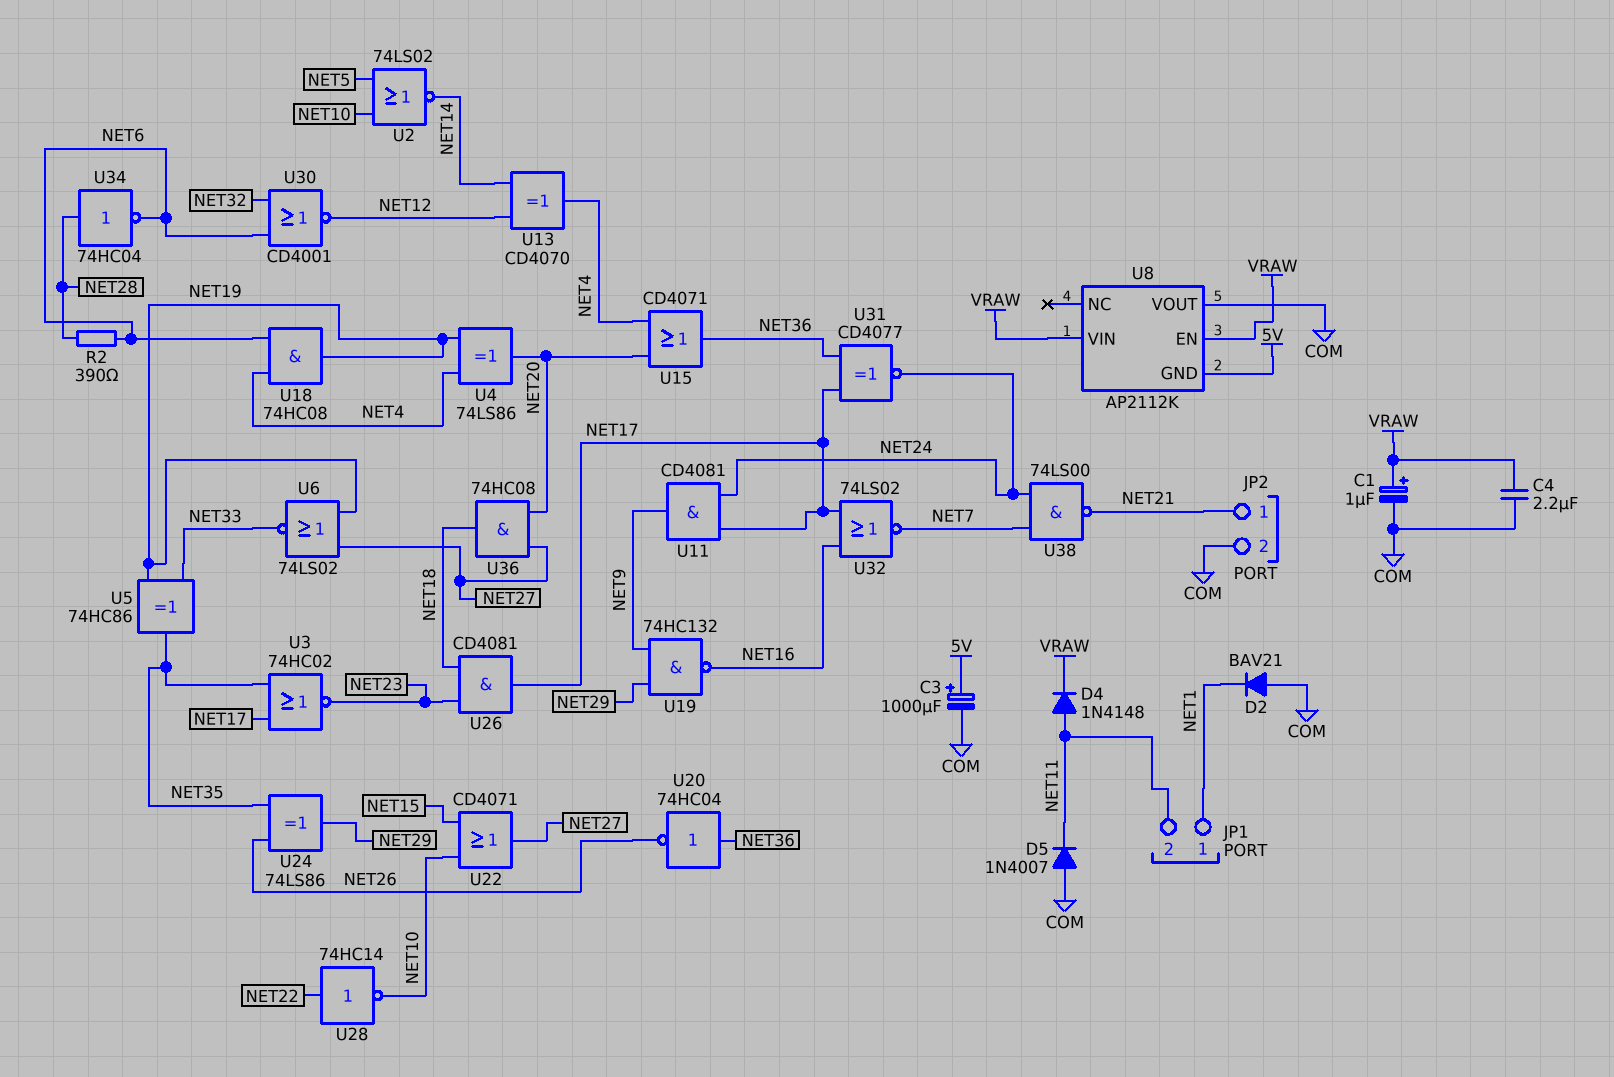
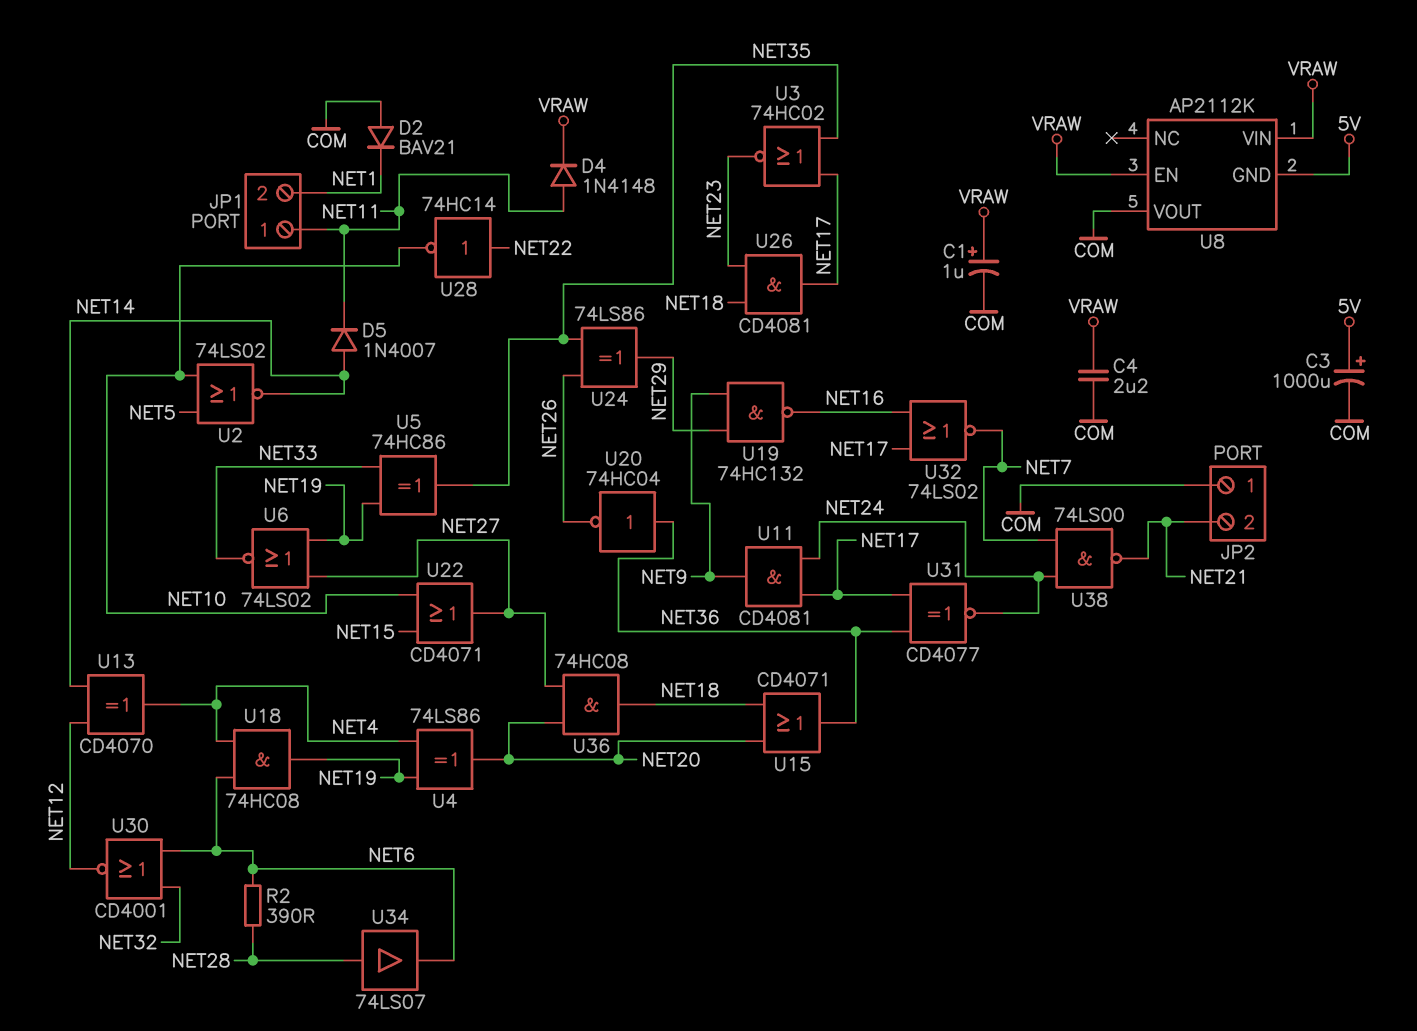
D5: diode 1N4007 (A COM, K NET11) -> diode 1N4007 (A NET14, K NET11)
JP1 pin 1: NET1 -> NET11
JP1 pin 2: NET11 -> NET1
JP2 pin 1: NET21 -> COM
JP2 pin 2: COM -> NET21
U15: OR CD4071 (in NET4, in NET20, out NET36) -> OR CD4071 (in NET18, in NET20, out NET36)
U34: NOT 74HC04 (in NET28, out NET6) -> buffer 74LS07 (in NET28, out NET6)

